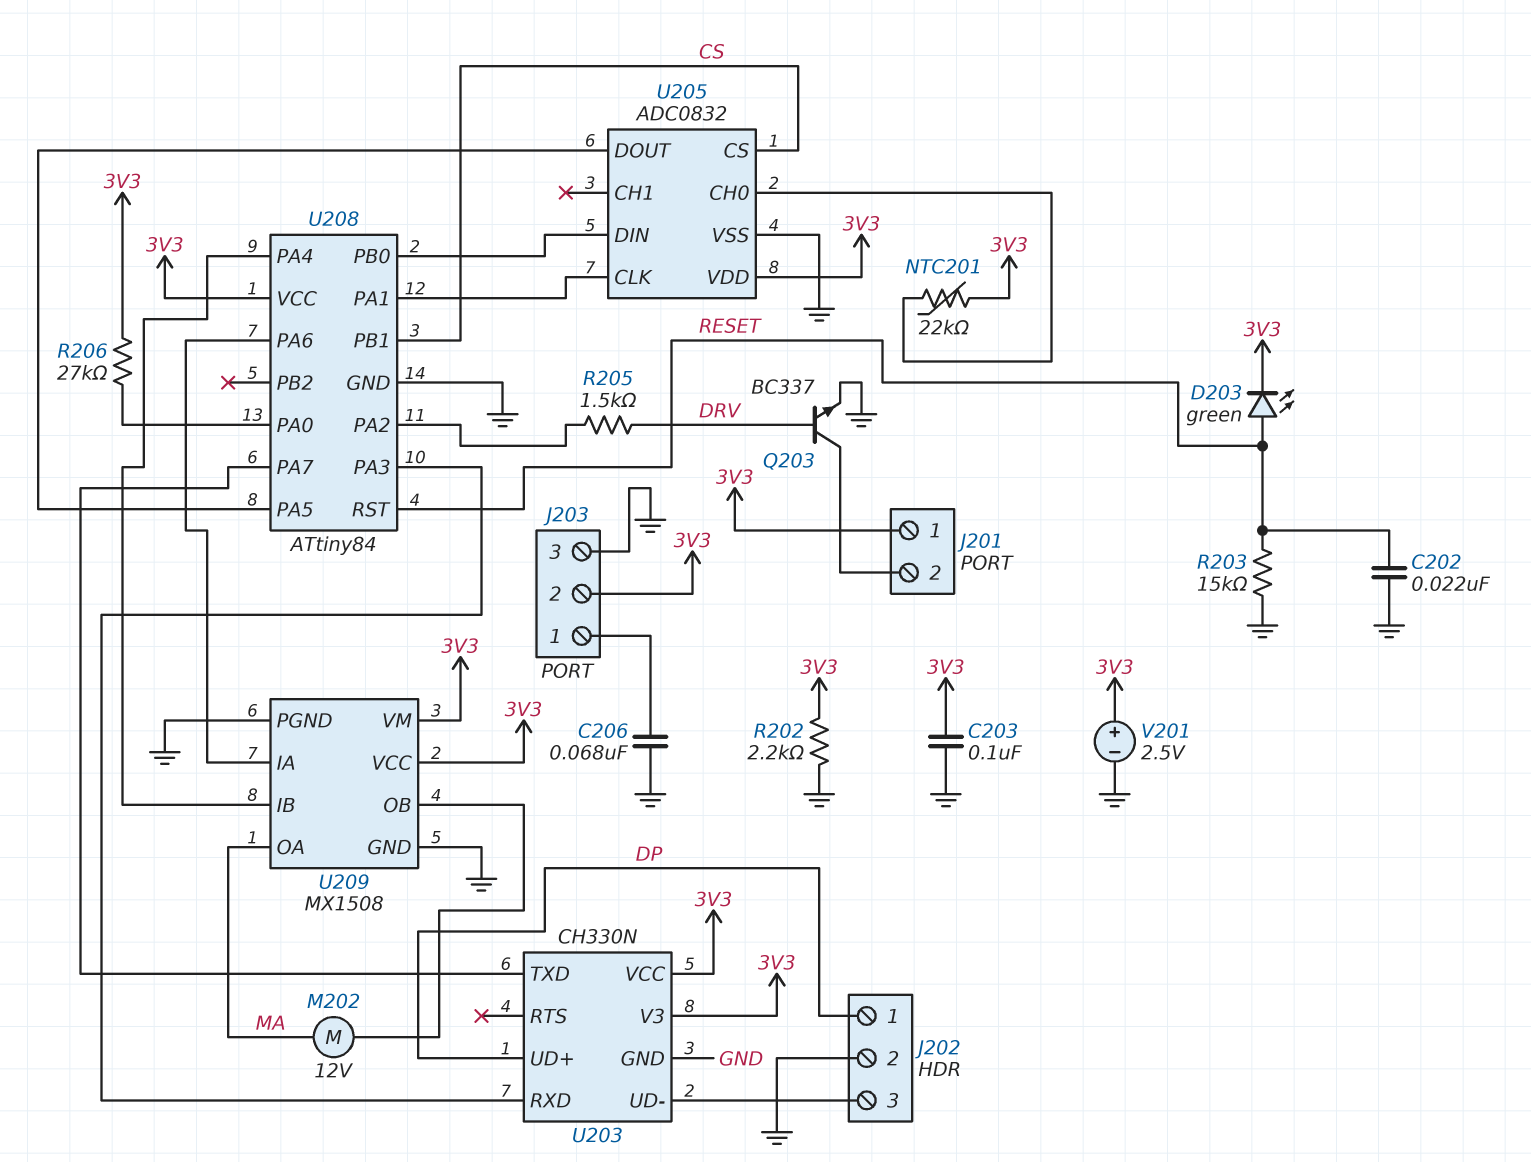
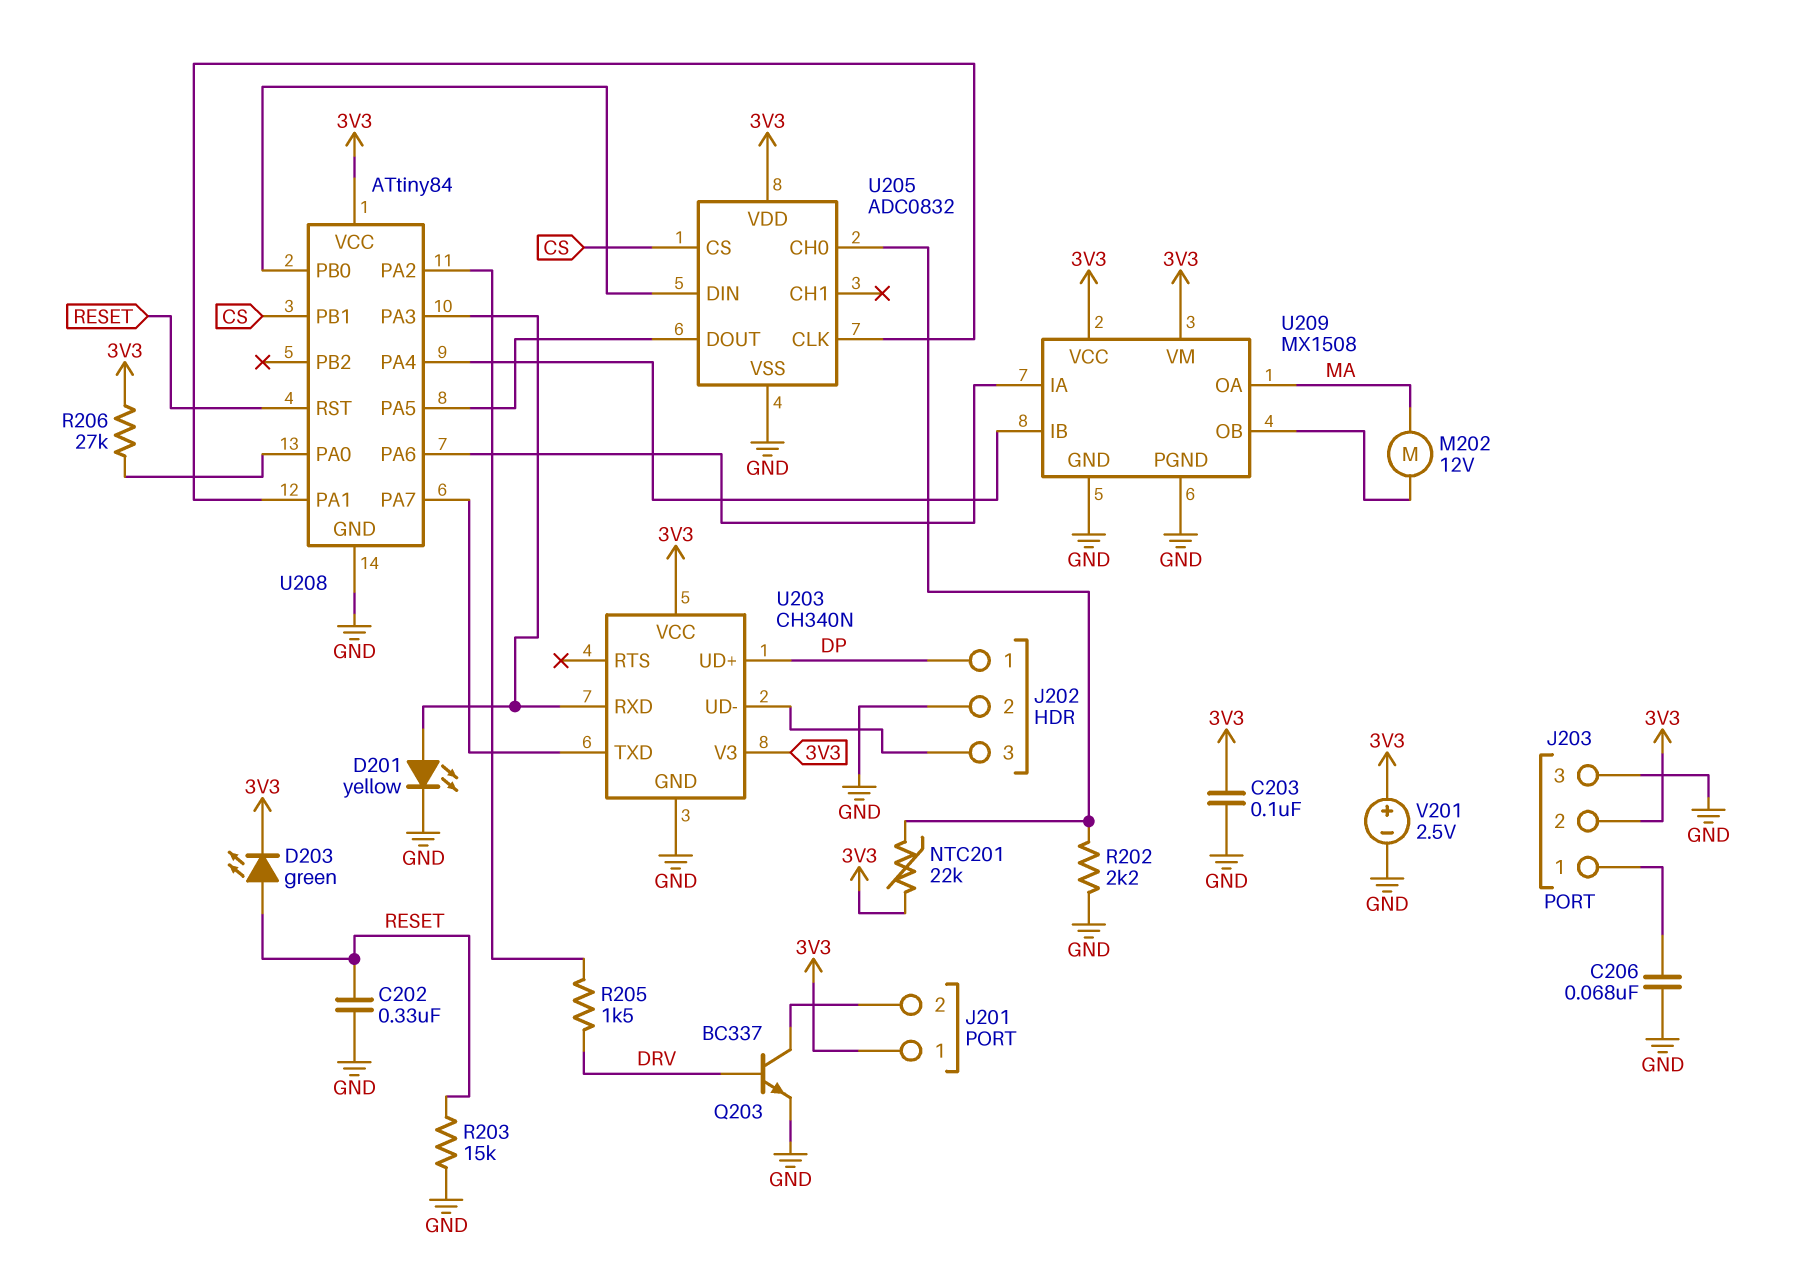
C202: 22nF (GND, RESET) -> 330nF (GND, RESET)
D201: none -> LED yellow (A U203/RXD, K GND)
R202: 2.2k (3V3, GND) -> 2.2k (GND, U205/CH0)
U203: CH330N -> CH340N

